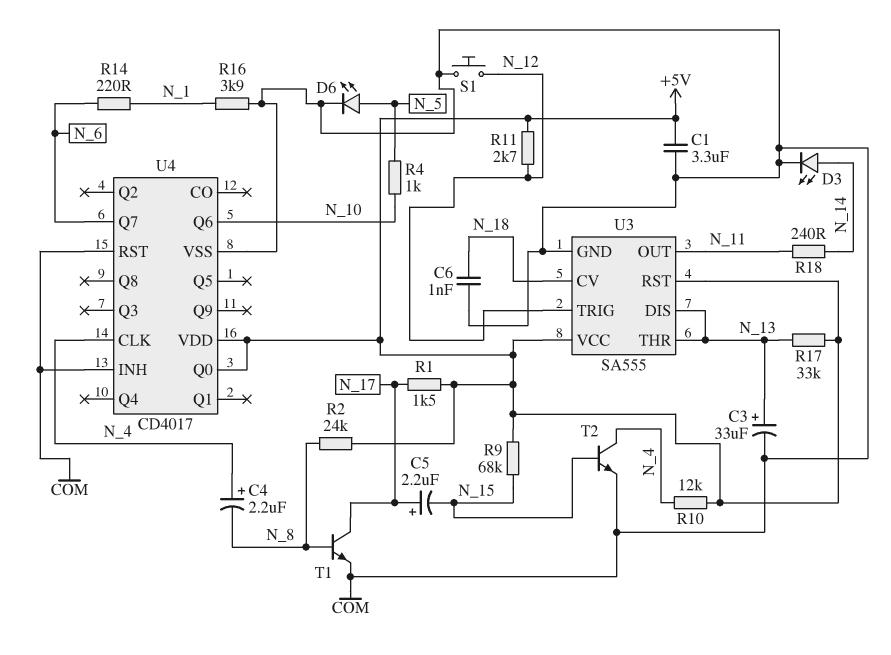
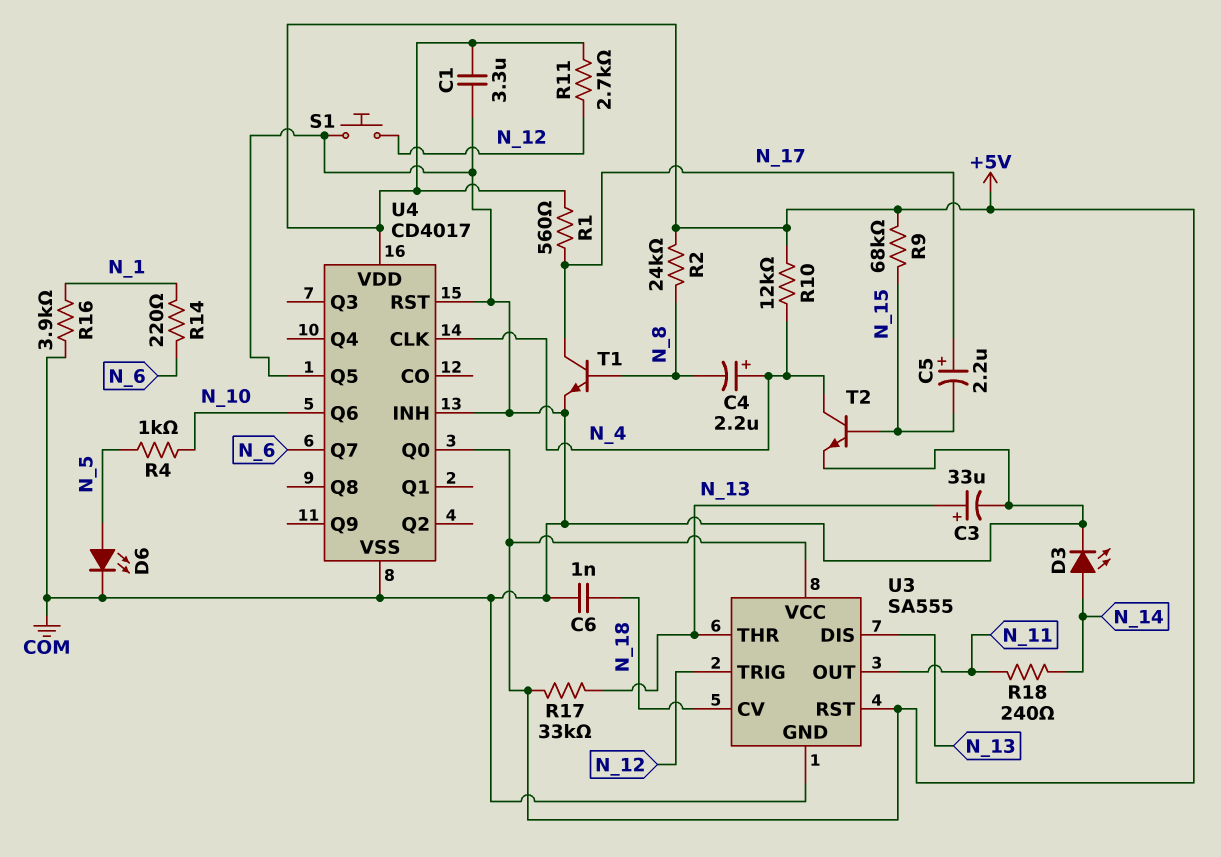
R1: 1.5k (+5V, N_17) -> 560 (+5V, N_17)
U4 pin Q5: none -> COM

